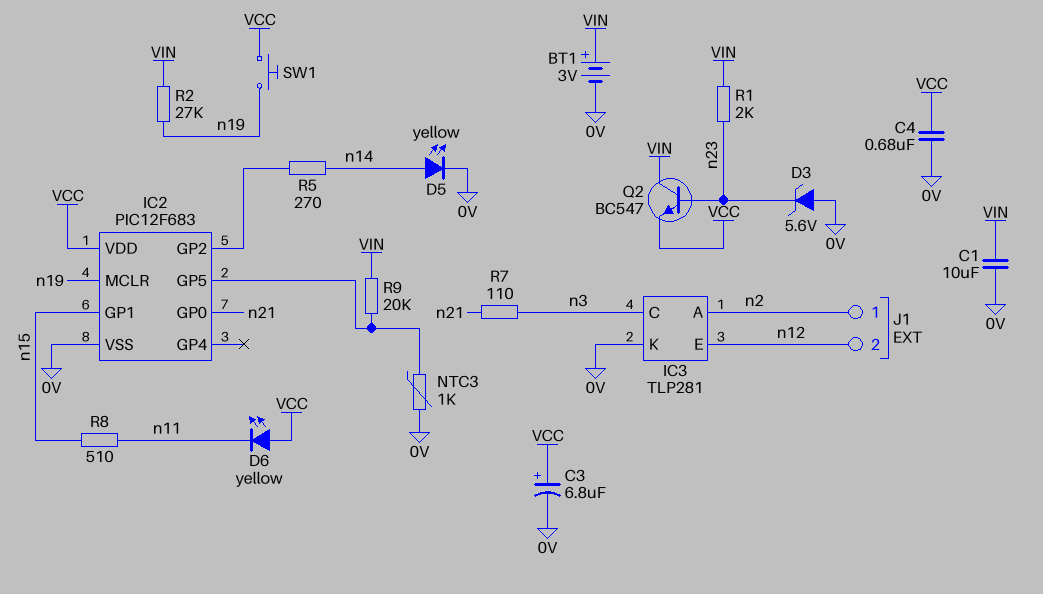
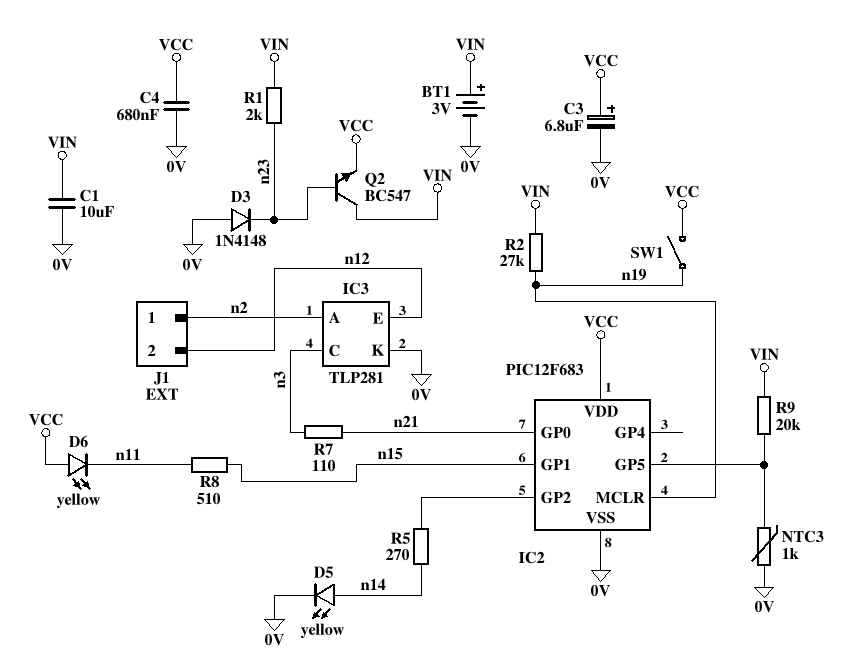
D3: zener 5.6V (A 0V, K n23) -> diode 1N4148 (A 0V, K n23)
SW1: button (VCC, n19) -> switch (VCC, n19)

